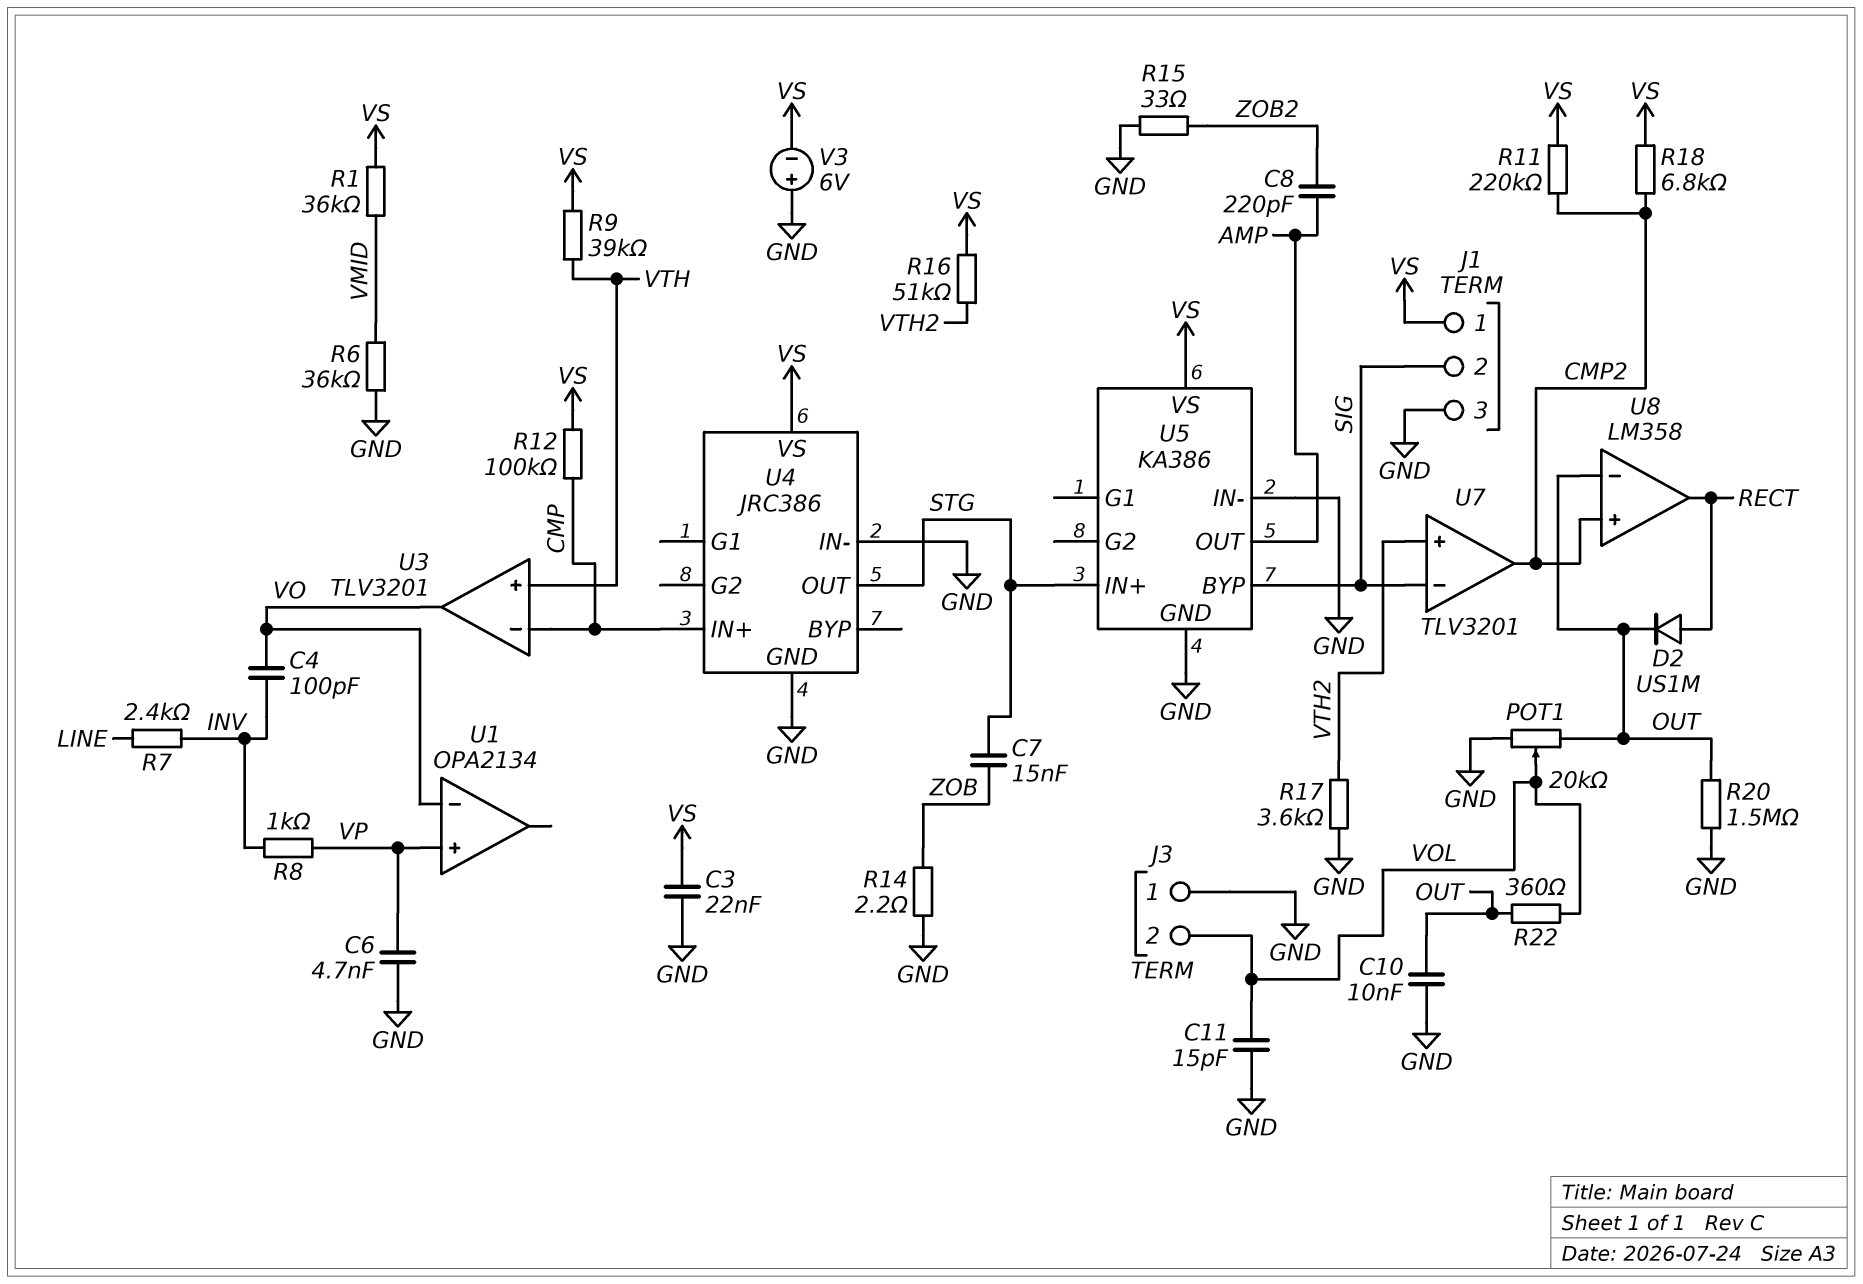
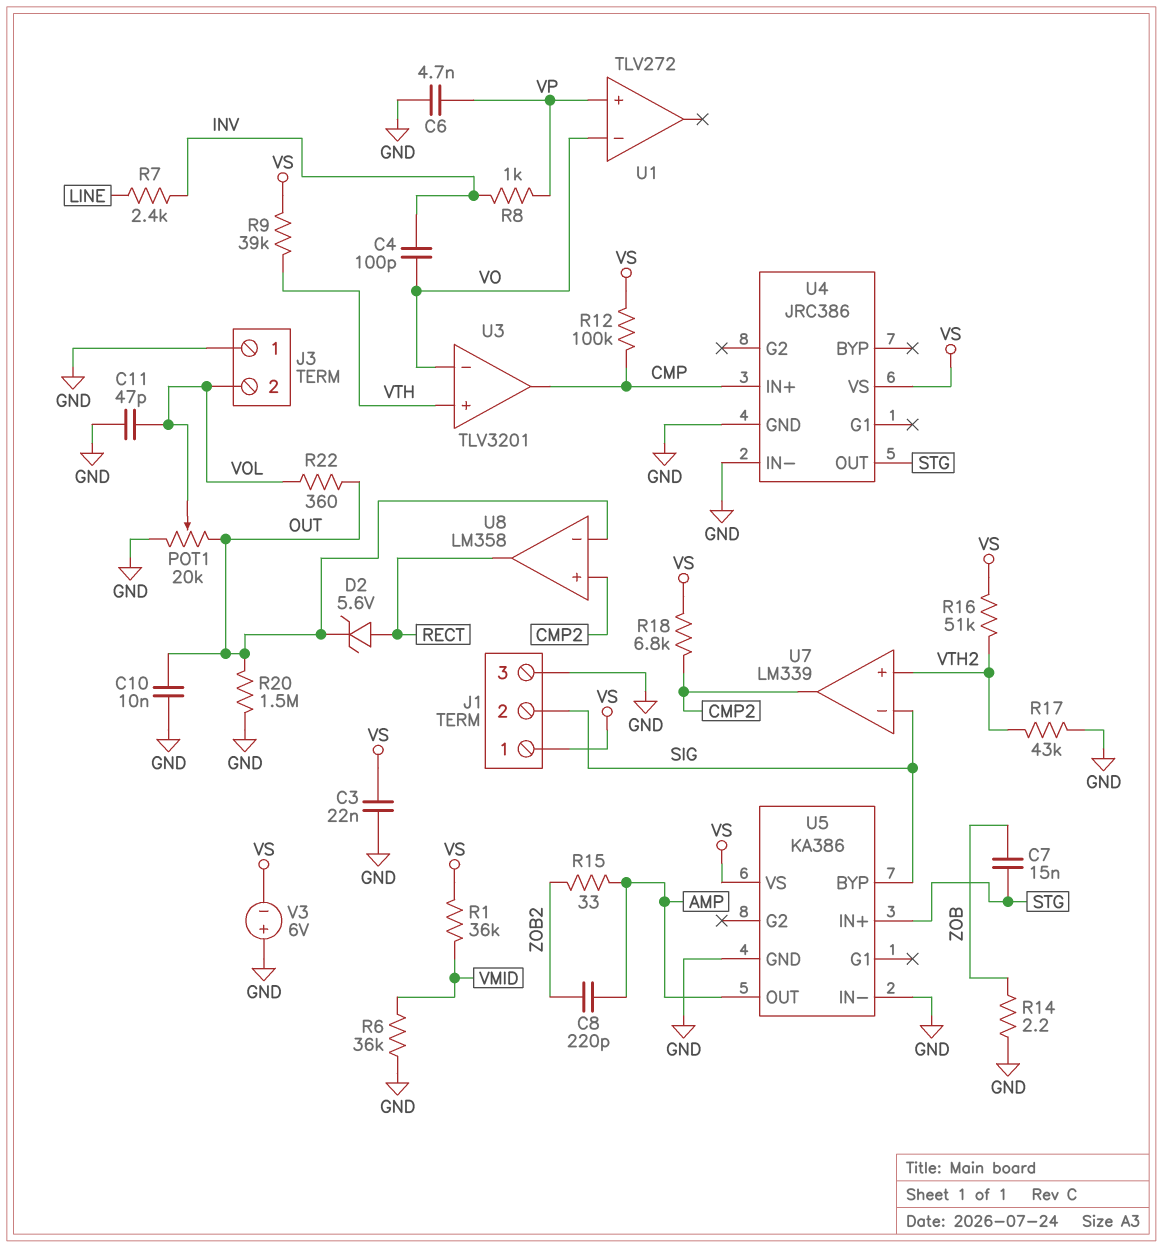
C11: 15pF (GND, VOL) -> 47pF (GND, VOL)
D2: diode US1M (A RECT, K OUT) -> zener 5.6V (A RECT, K OUT)
R11: 220k (CMP2, VS) -> none
R15: 33 (GND, ZOB2) -> 33 (AMP, ZOB2)
R17: 3.6k (GND, VTH2) -> 43k (GND, VTH2)
U1: OPA2134 -> TLV272
U3 pin in-: CMP -> VO
U3 pin out: VO -> CMP
U7: TLV3201 -> LM339

